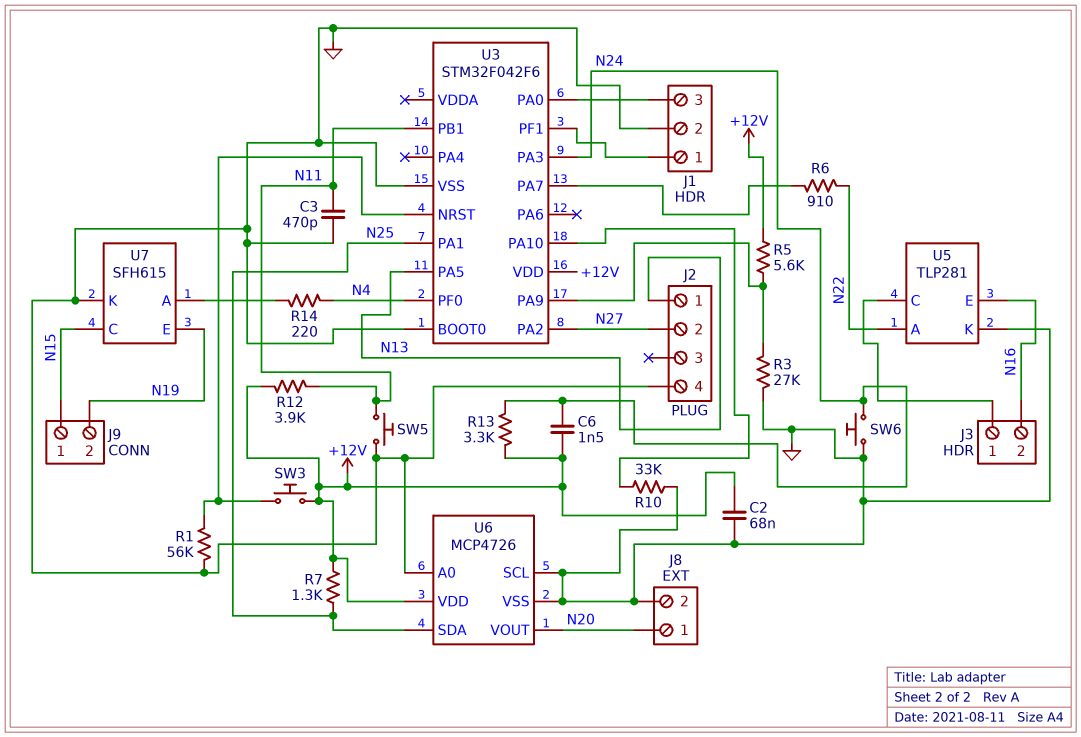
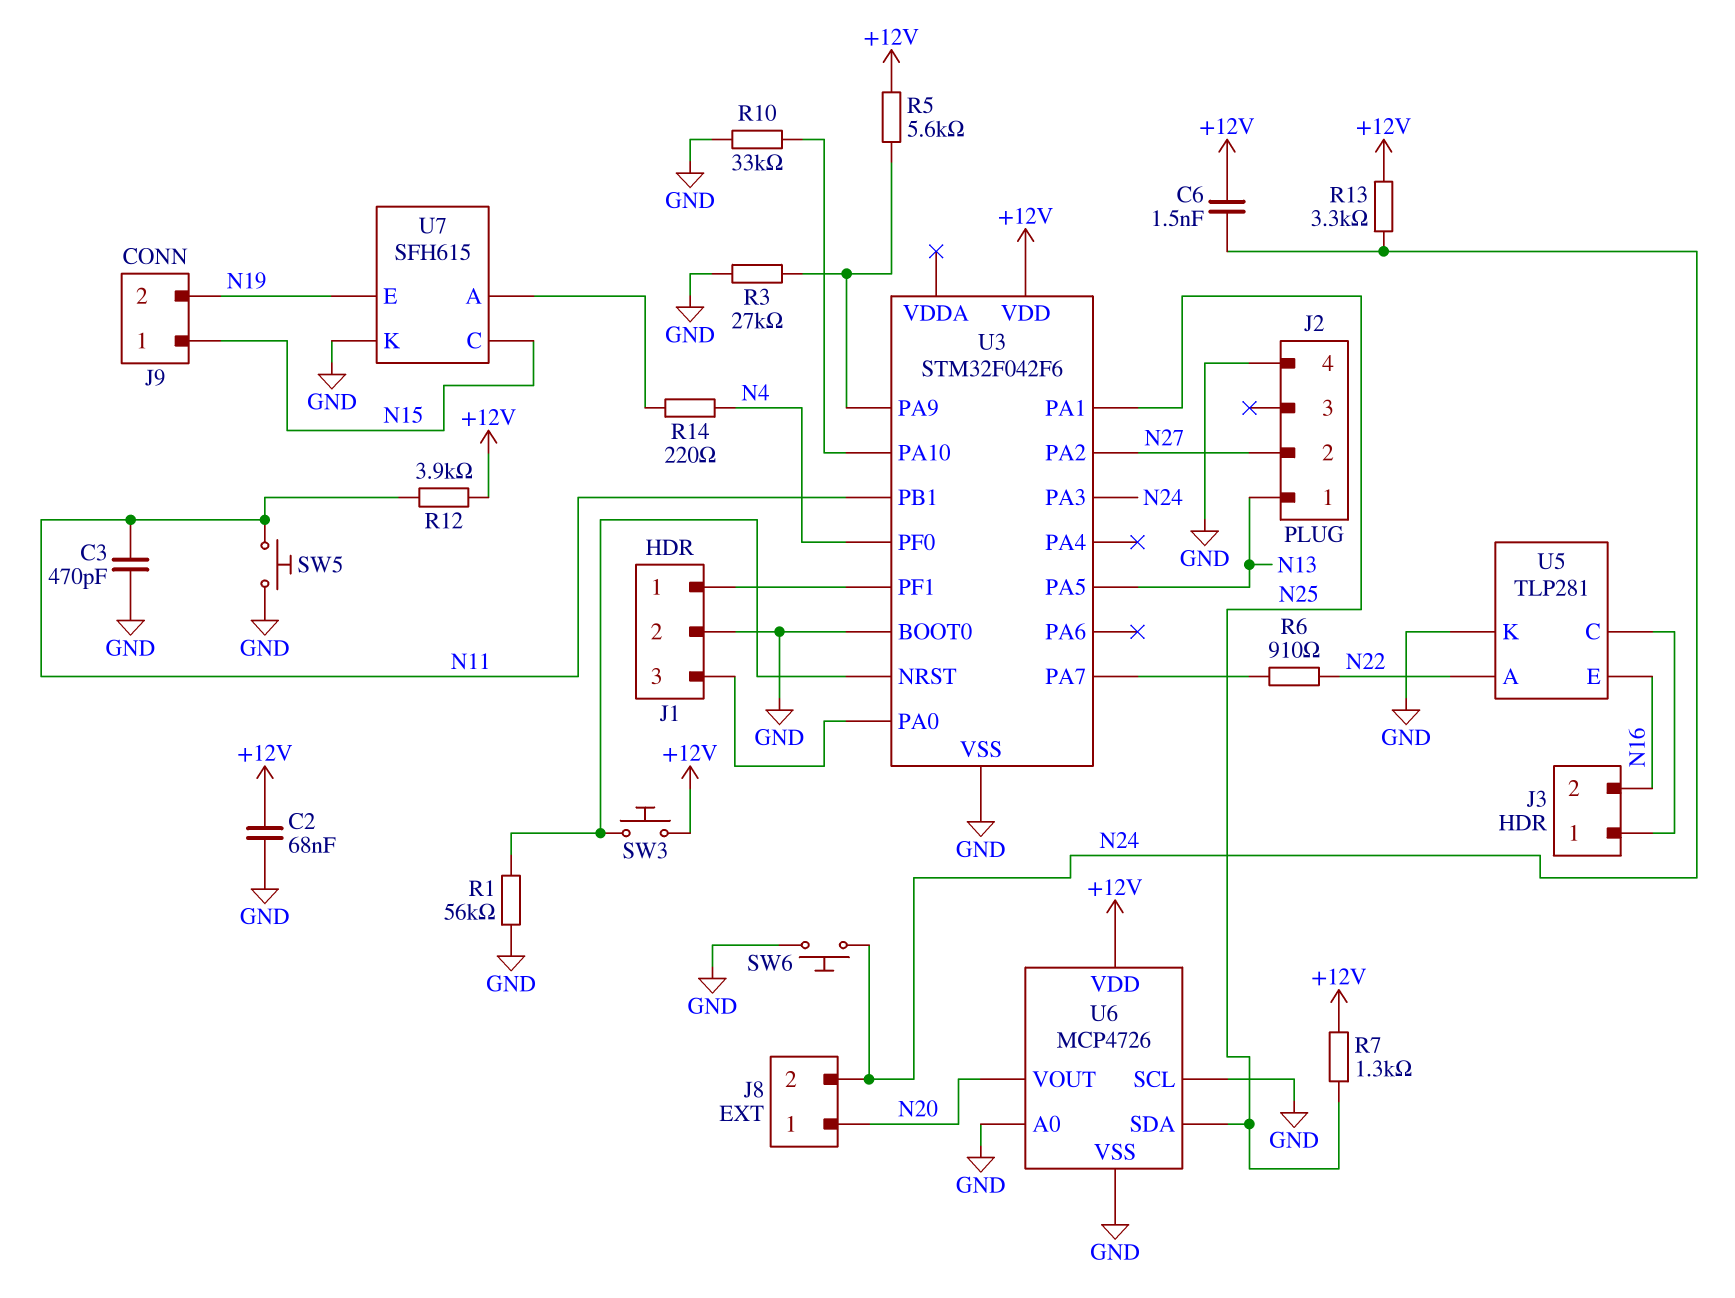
J8 pin 2: GND -> N24

